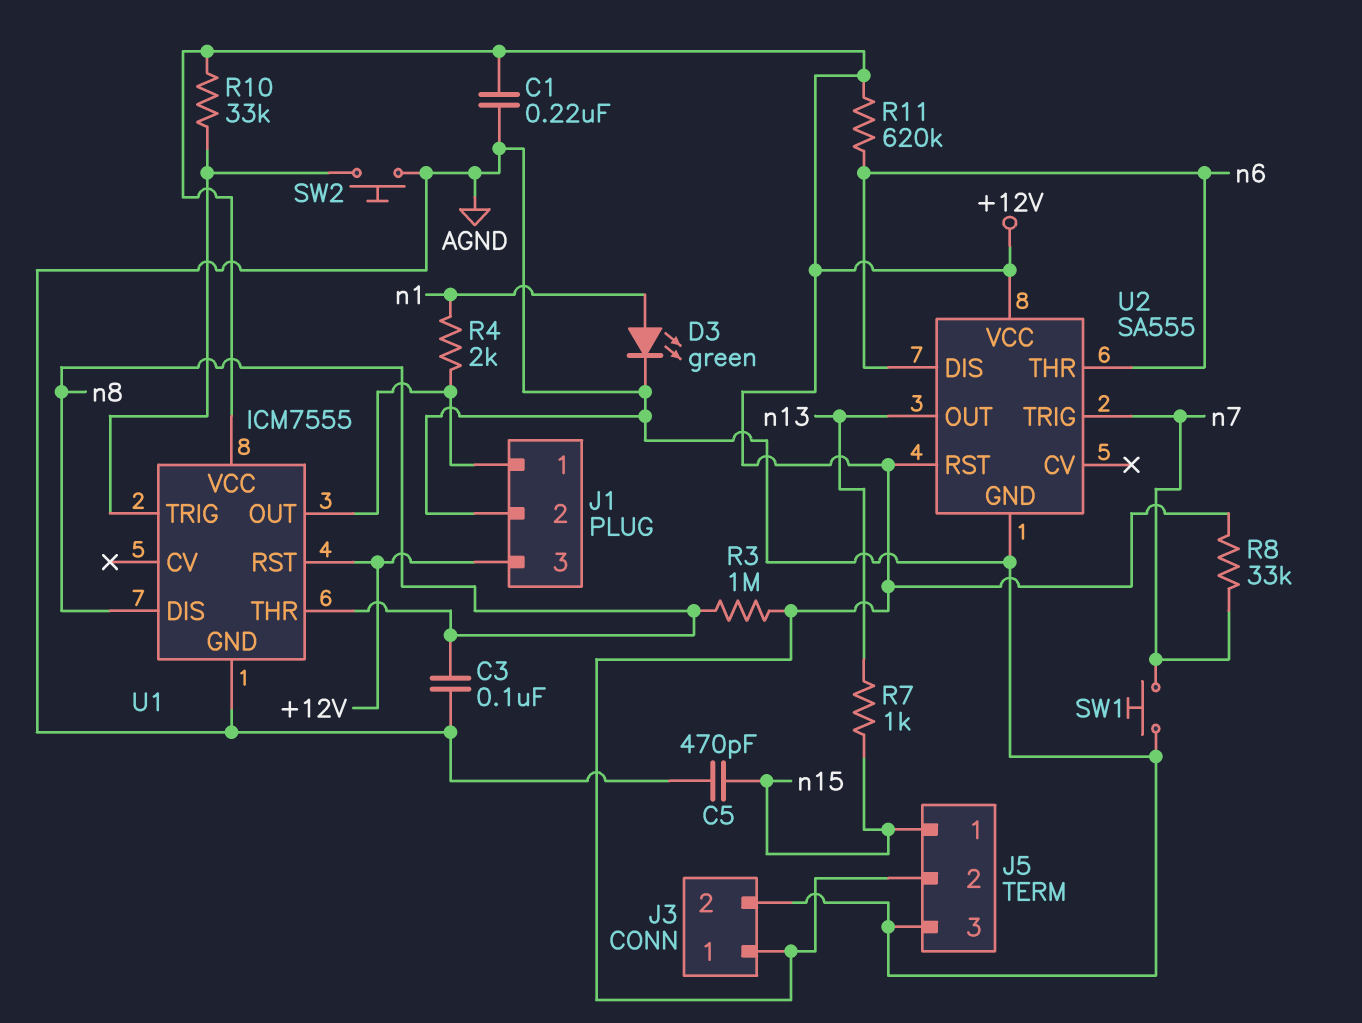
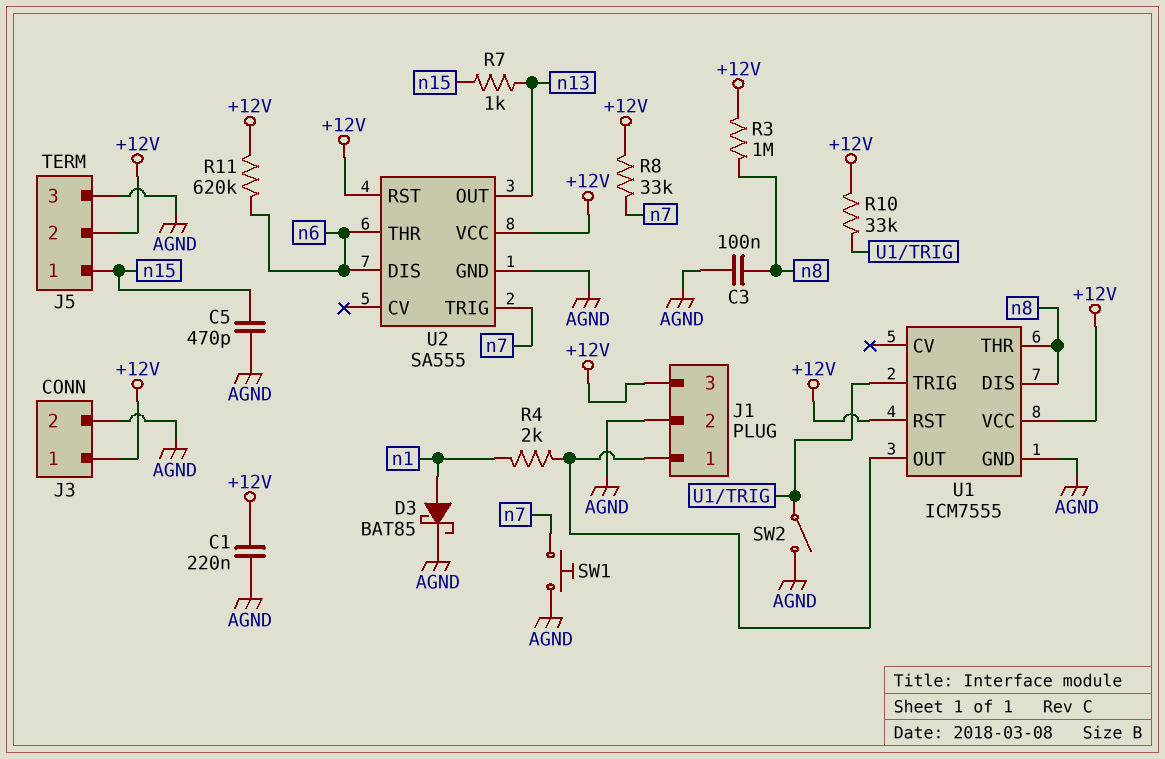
D3: LED green (A n1, K AGND) -> schottky BAT85 (A n1, K AGND)
SW2: button (AGND, U1/TRIG) -> switch (AGND, U1/TRIG)

